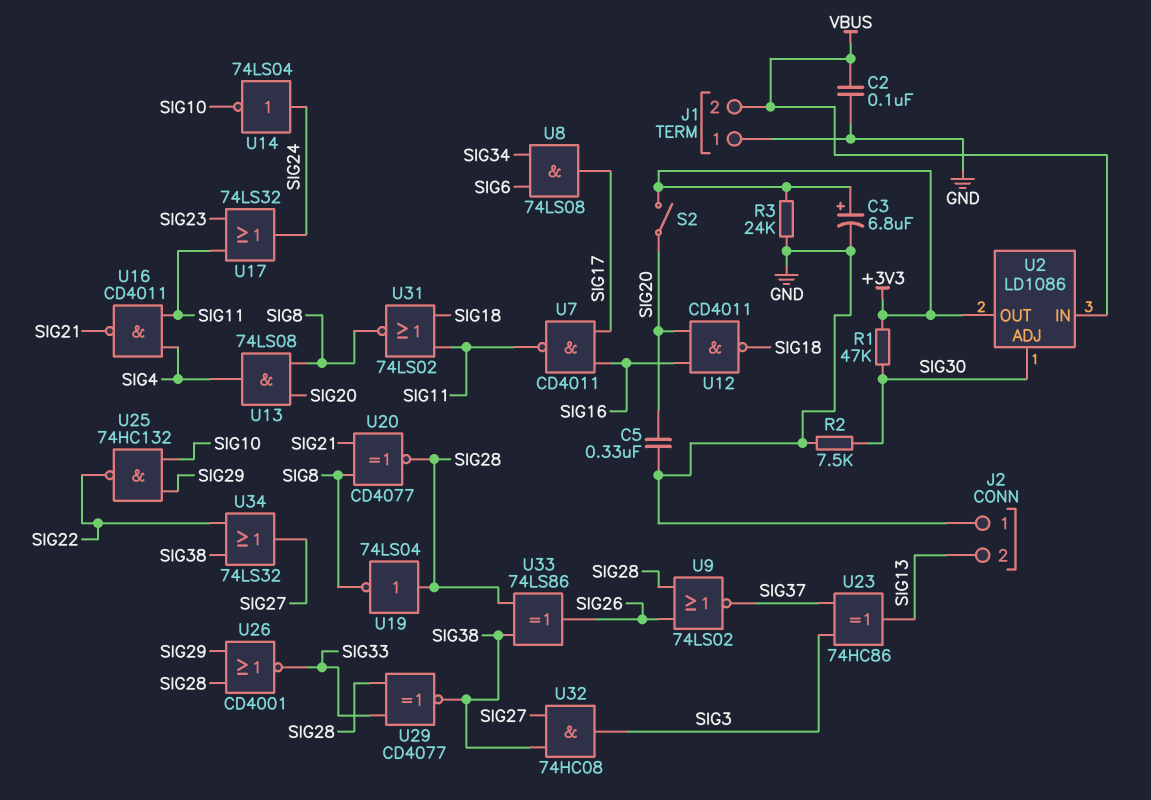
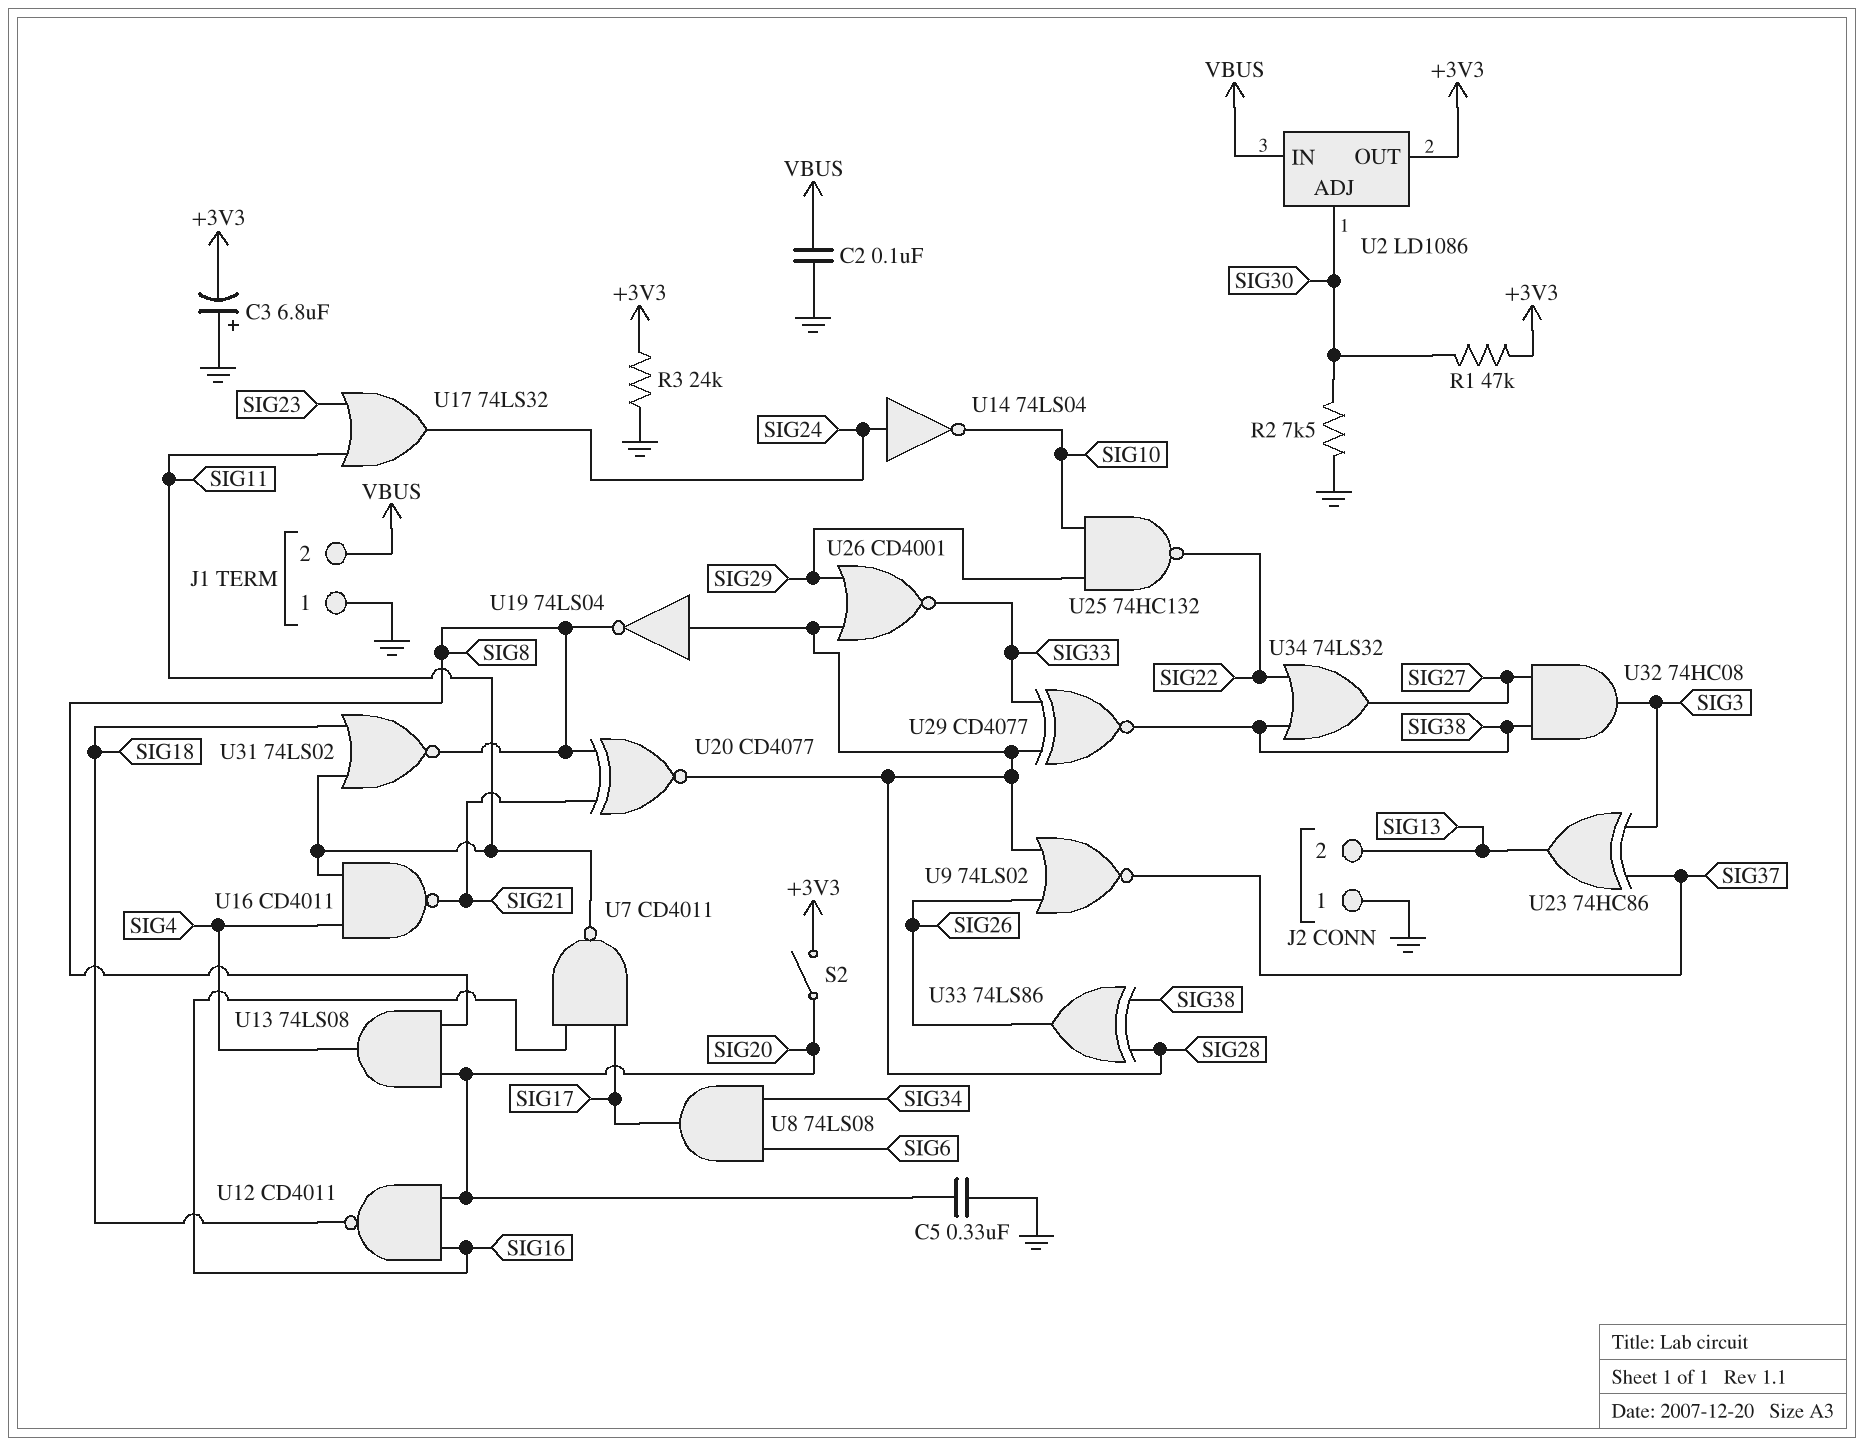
C3: 6.8uF (plus +3V3, minus GND) -> 6.8uF (plus GND, minus +3V3)

